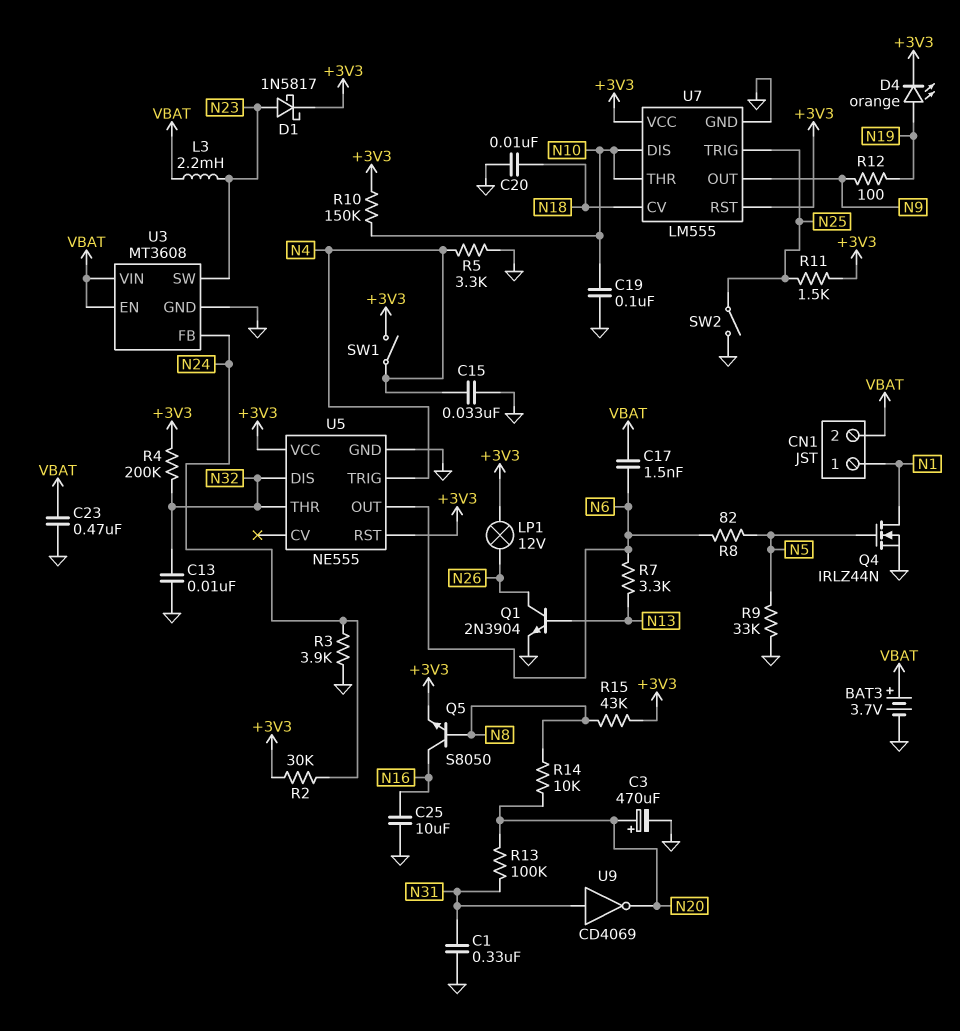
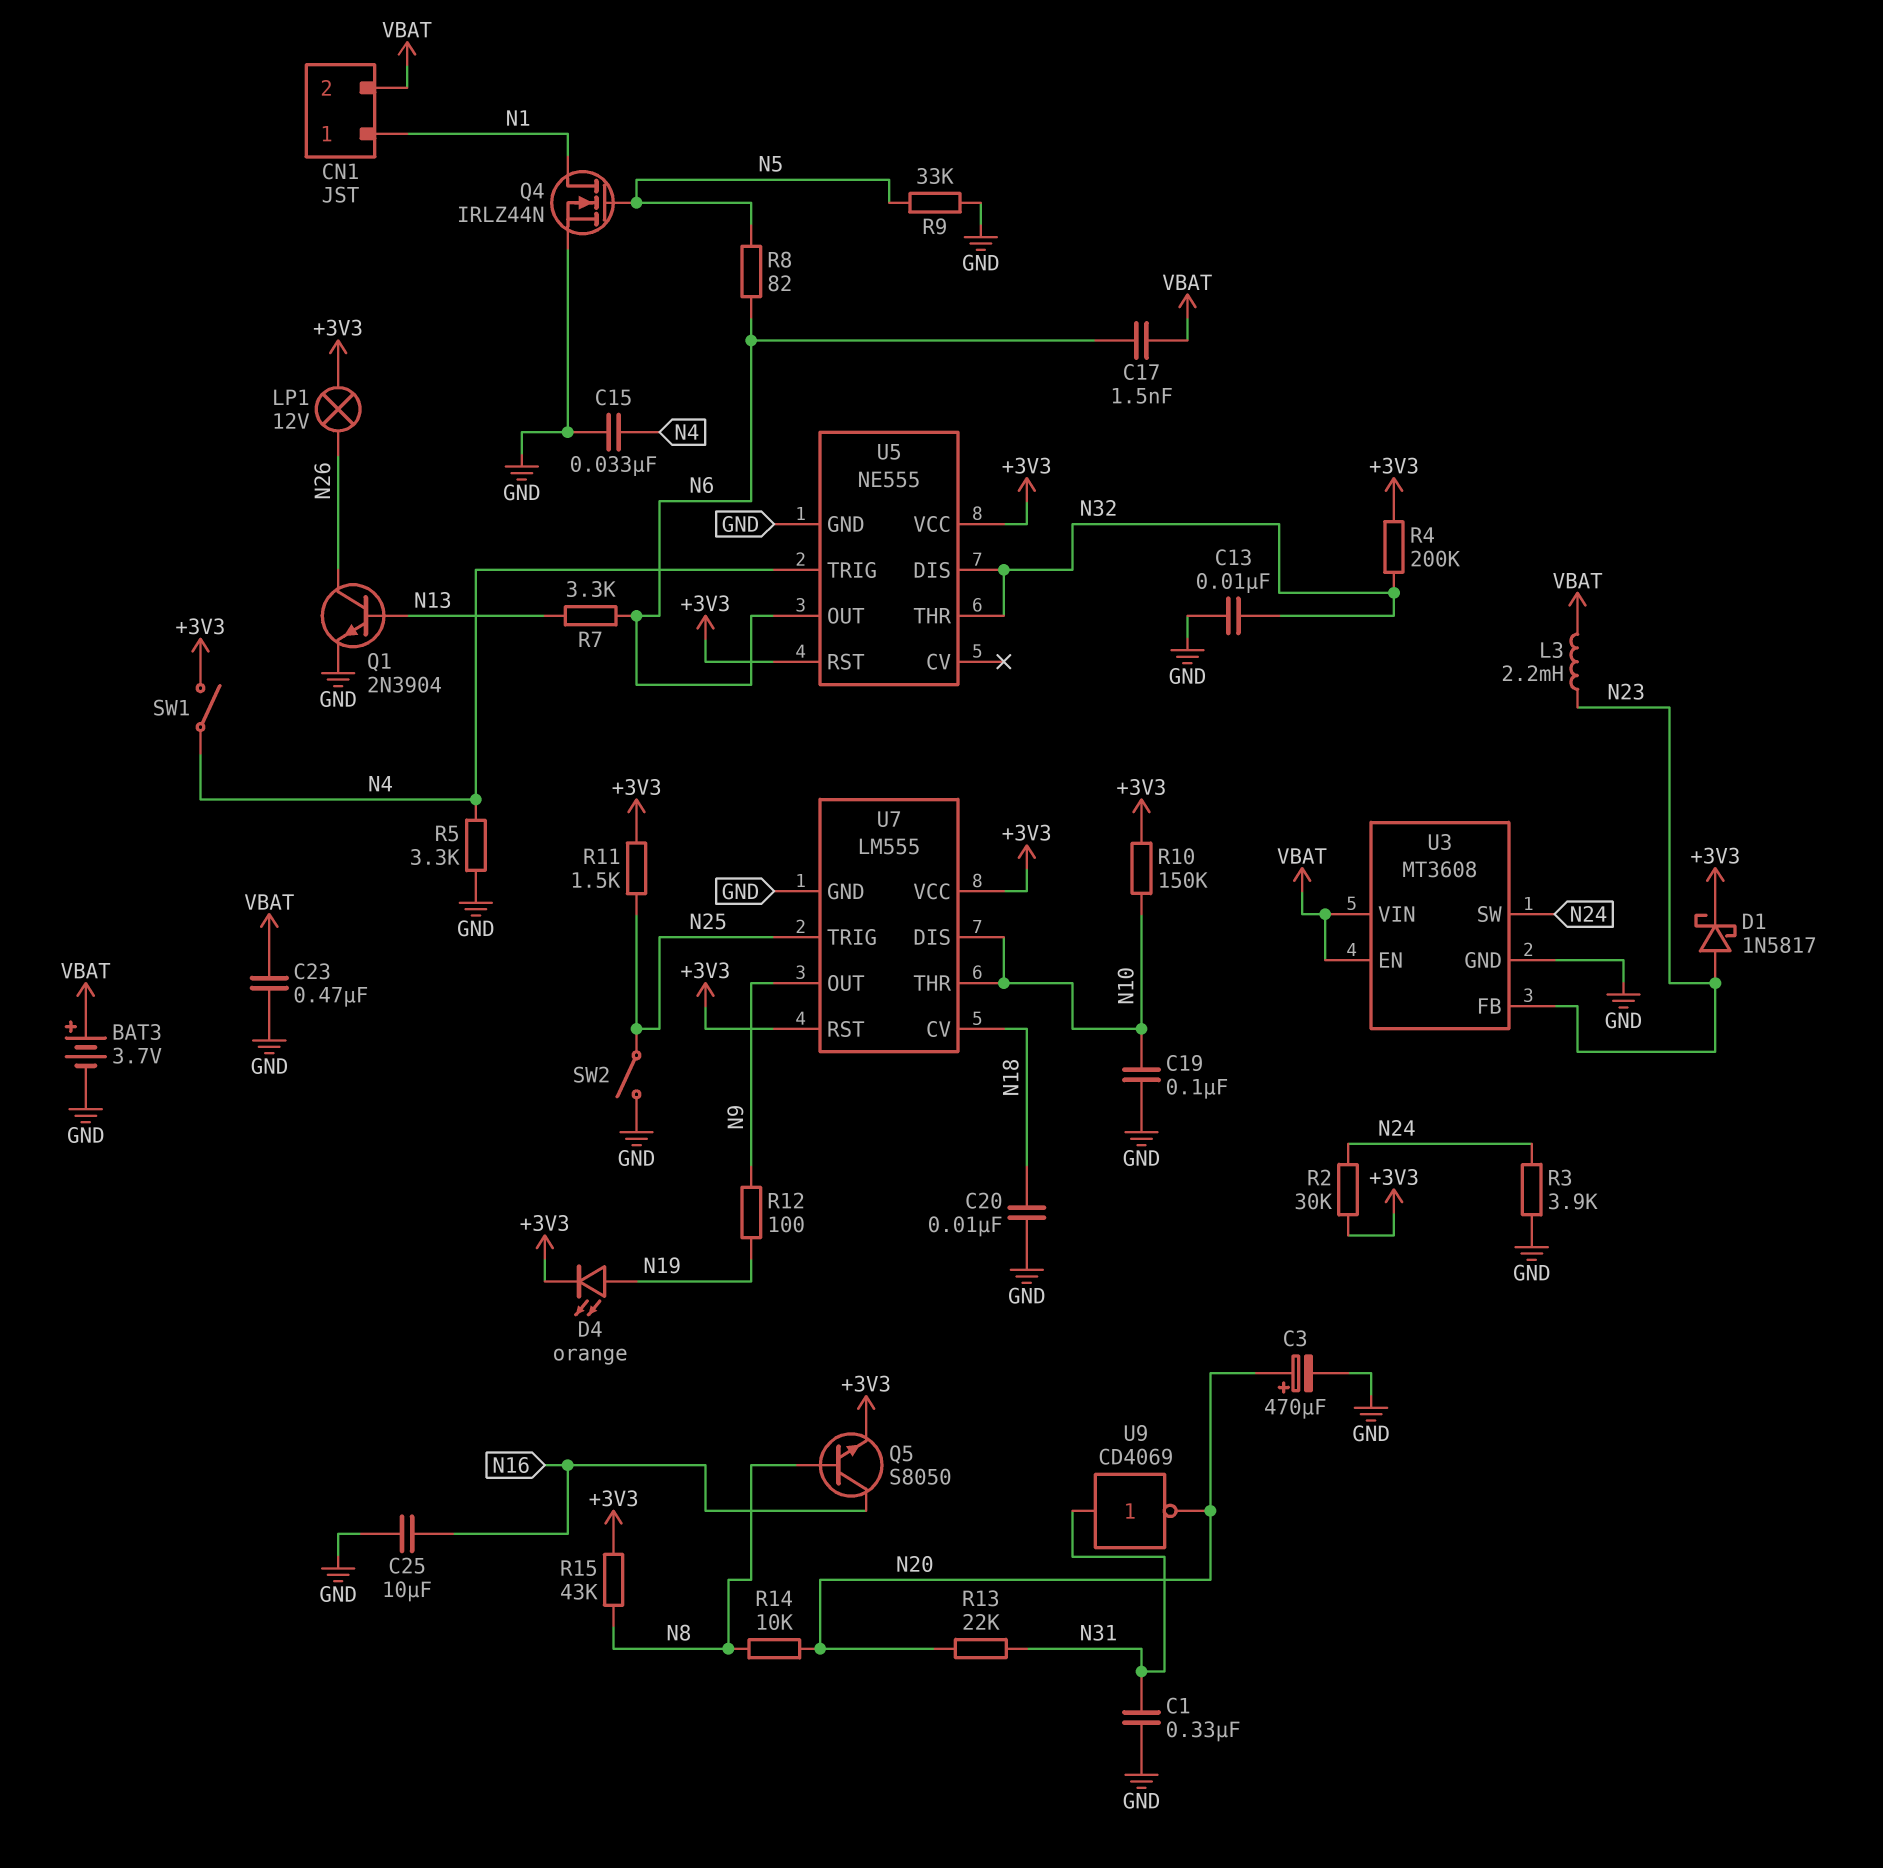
R13: 100k (N20, N31) -> 22k (N20, N31)
U3 pin FB: N24 -> N23
U3 pin SW: N23 -> N24

